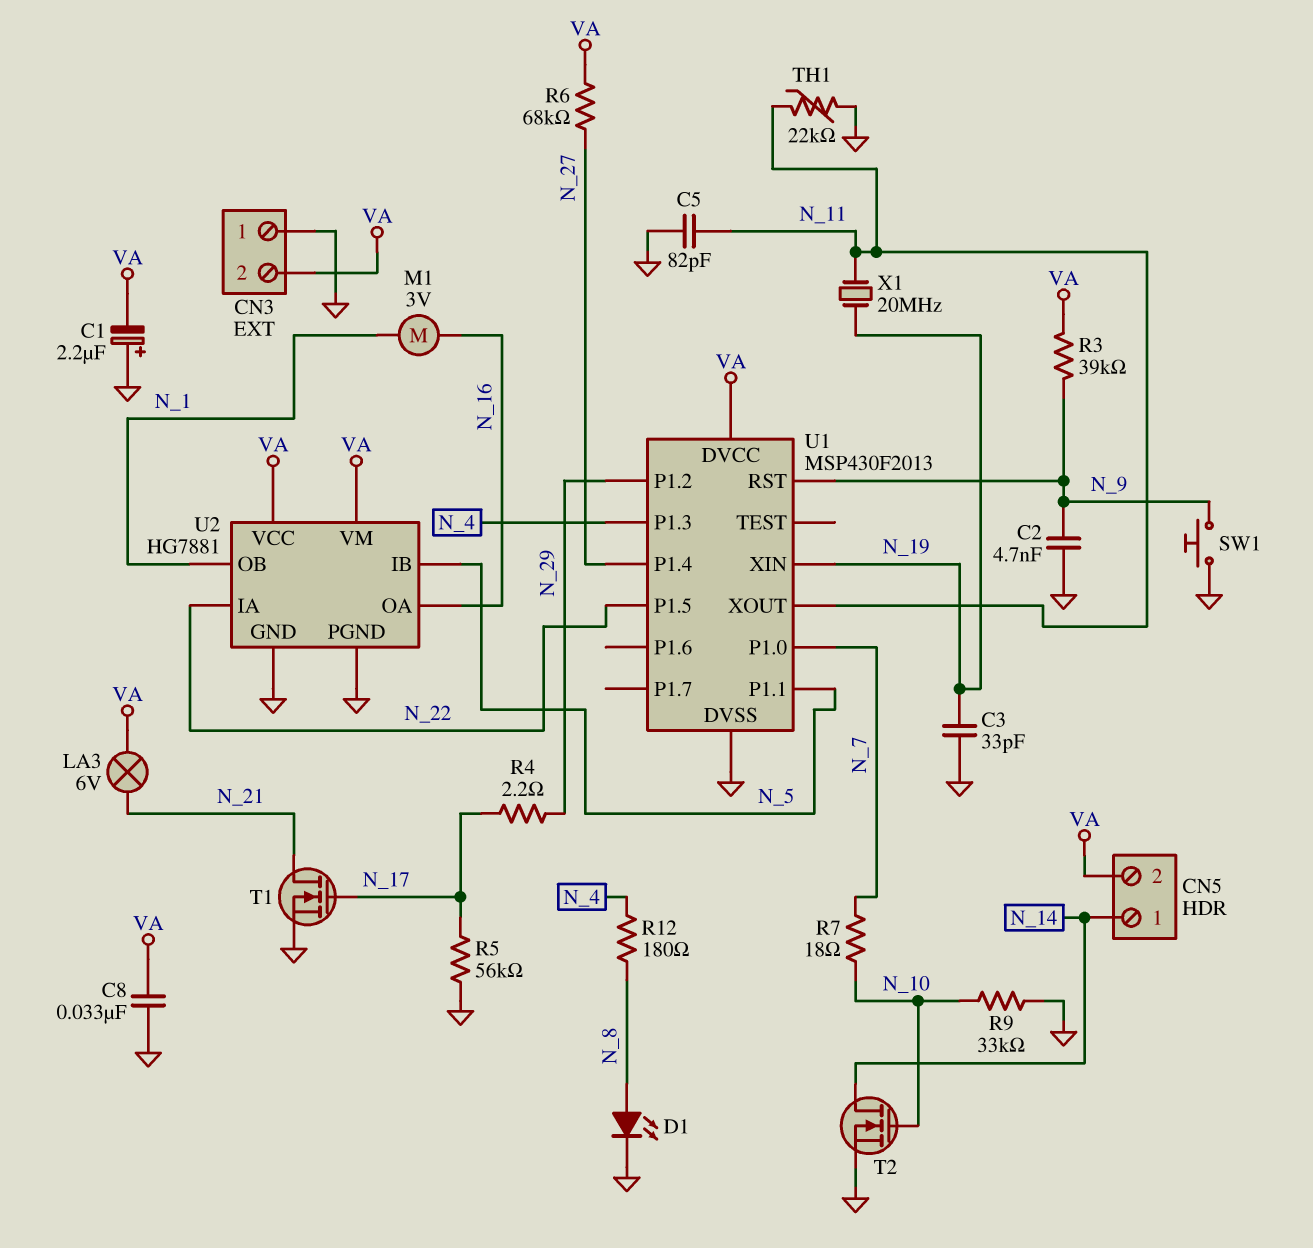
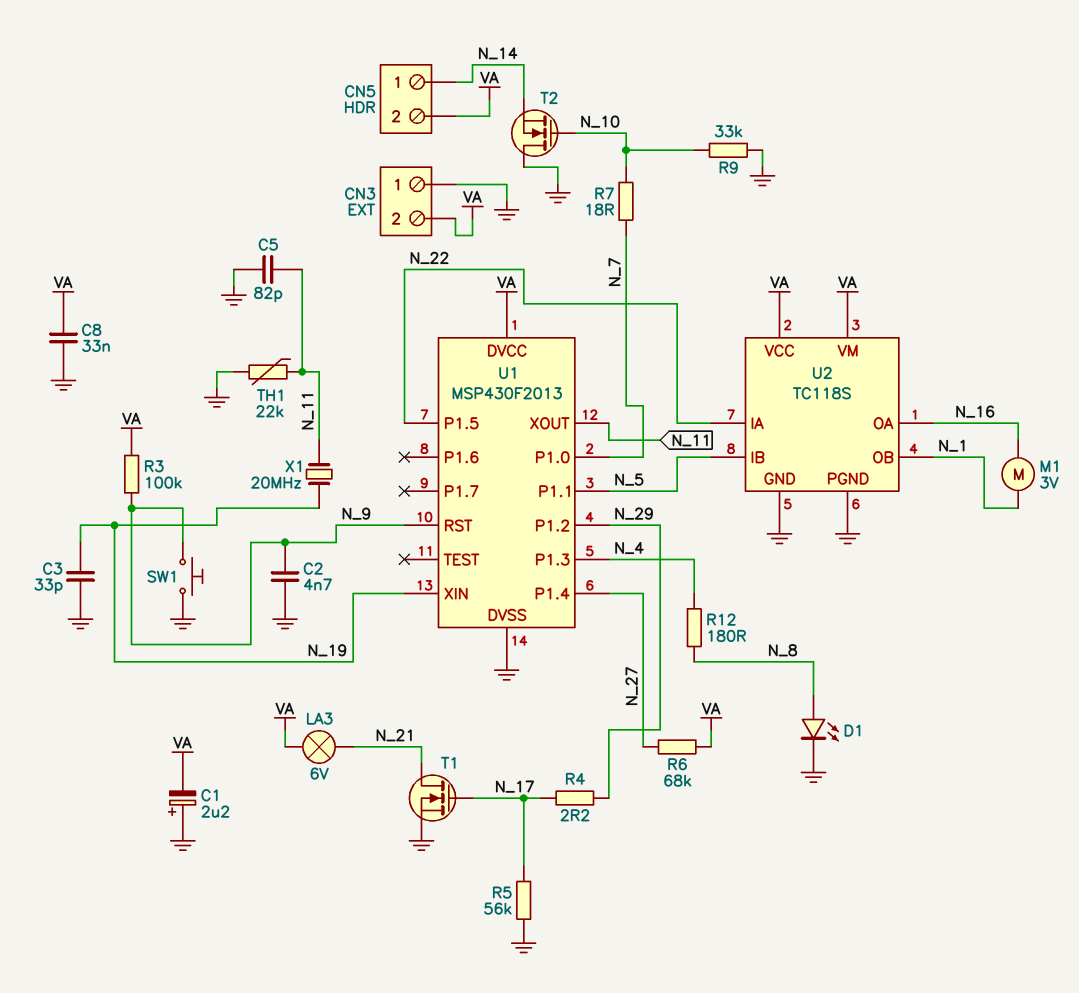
R3: 39k (N_9, VA) -> 100k (N_9, VA)
T2: NMOS (G N_10, D N_14, S GND) -> NMOS (G N_10, D GND, S N_14)
U2: HG7881 -> TC118S

